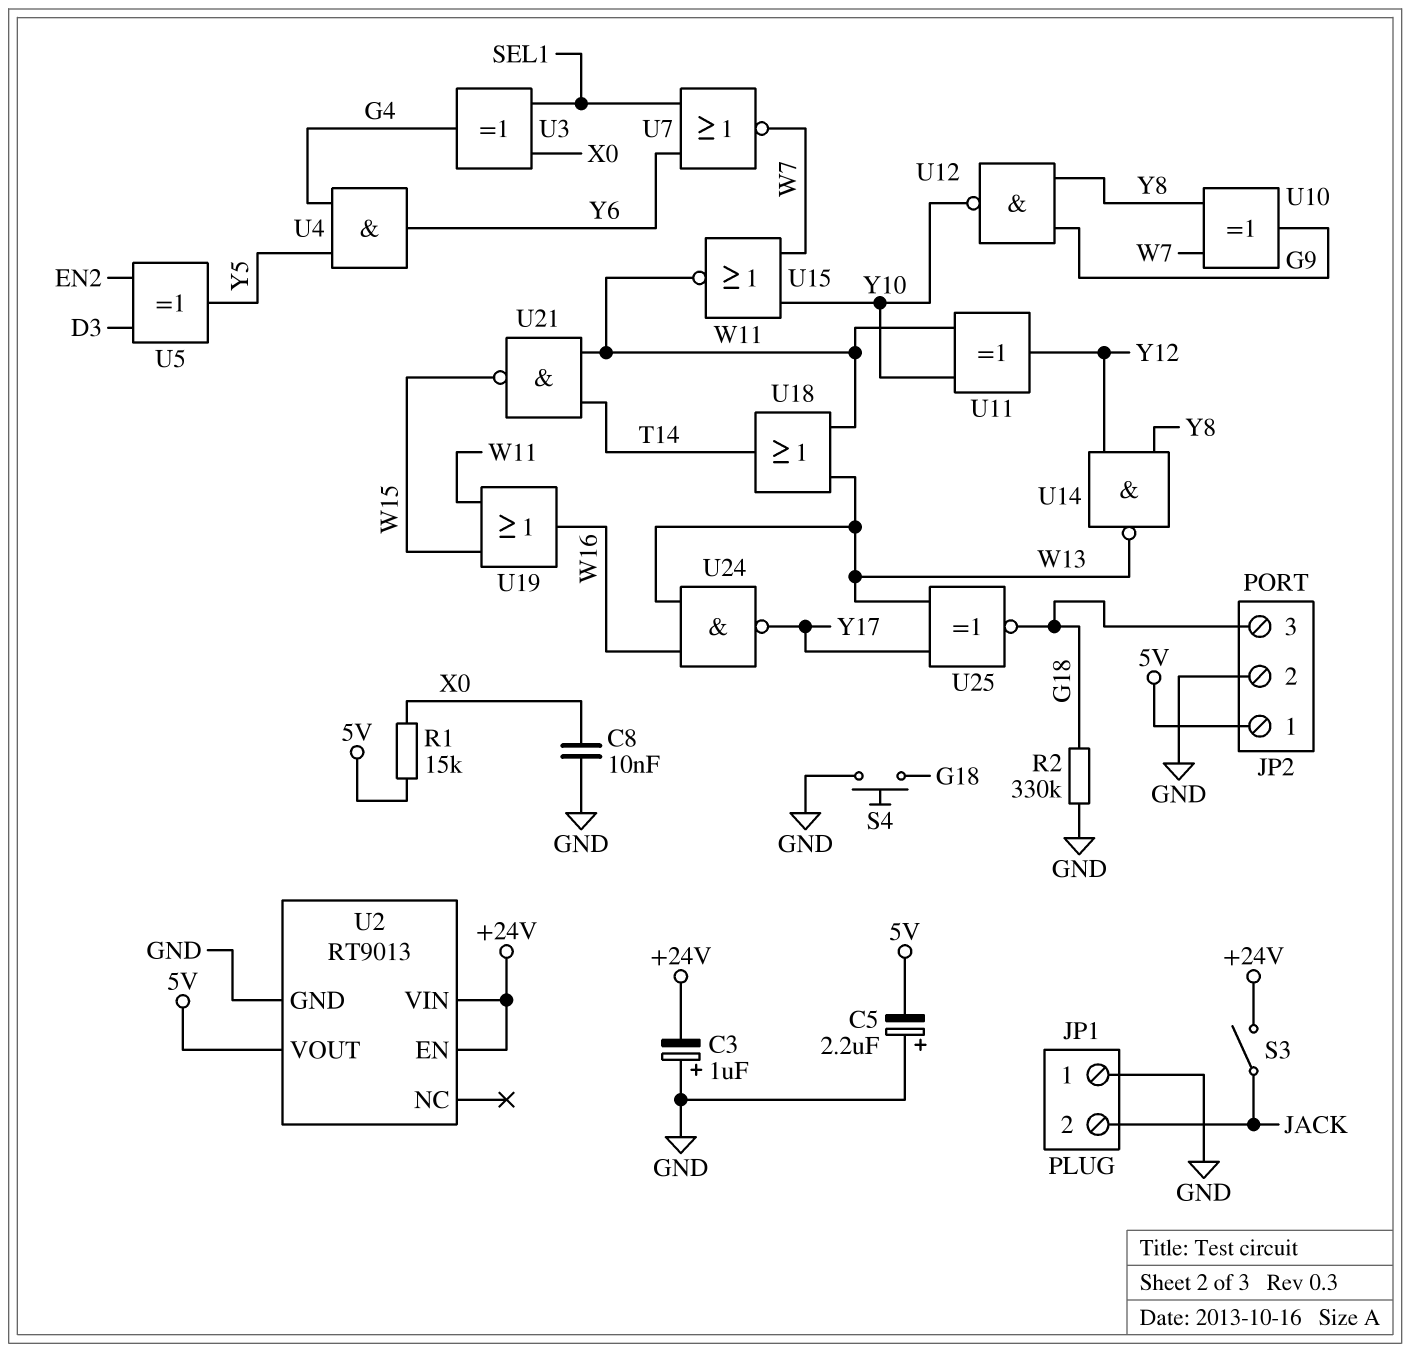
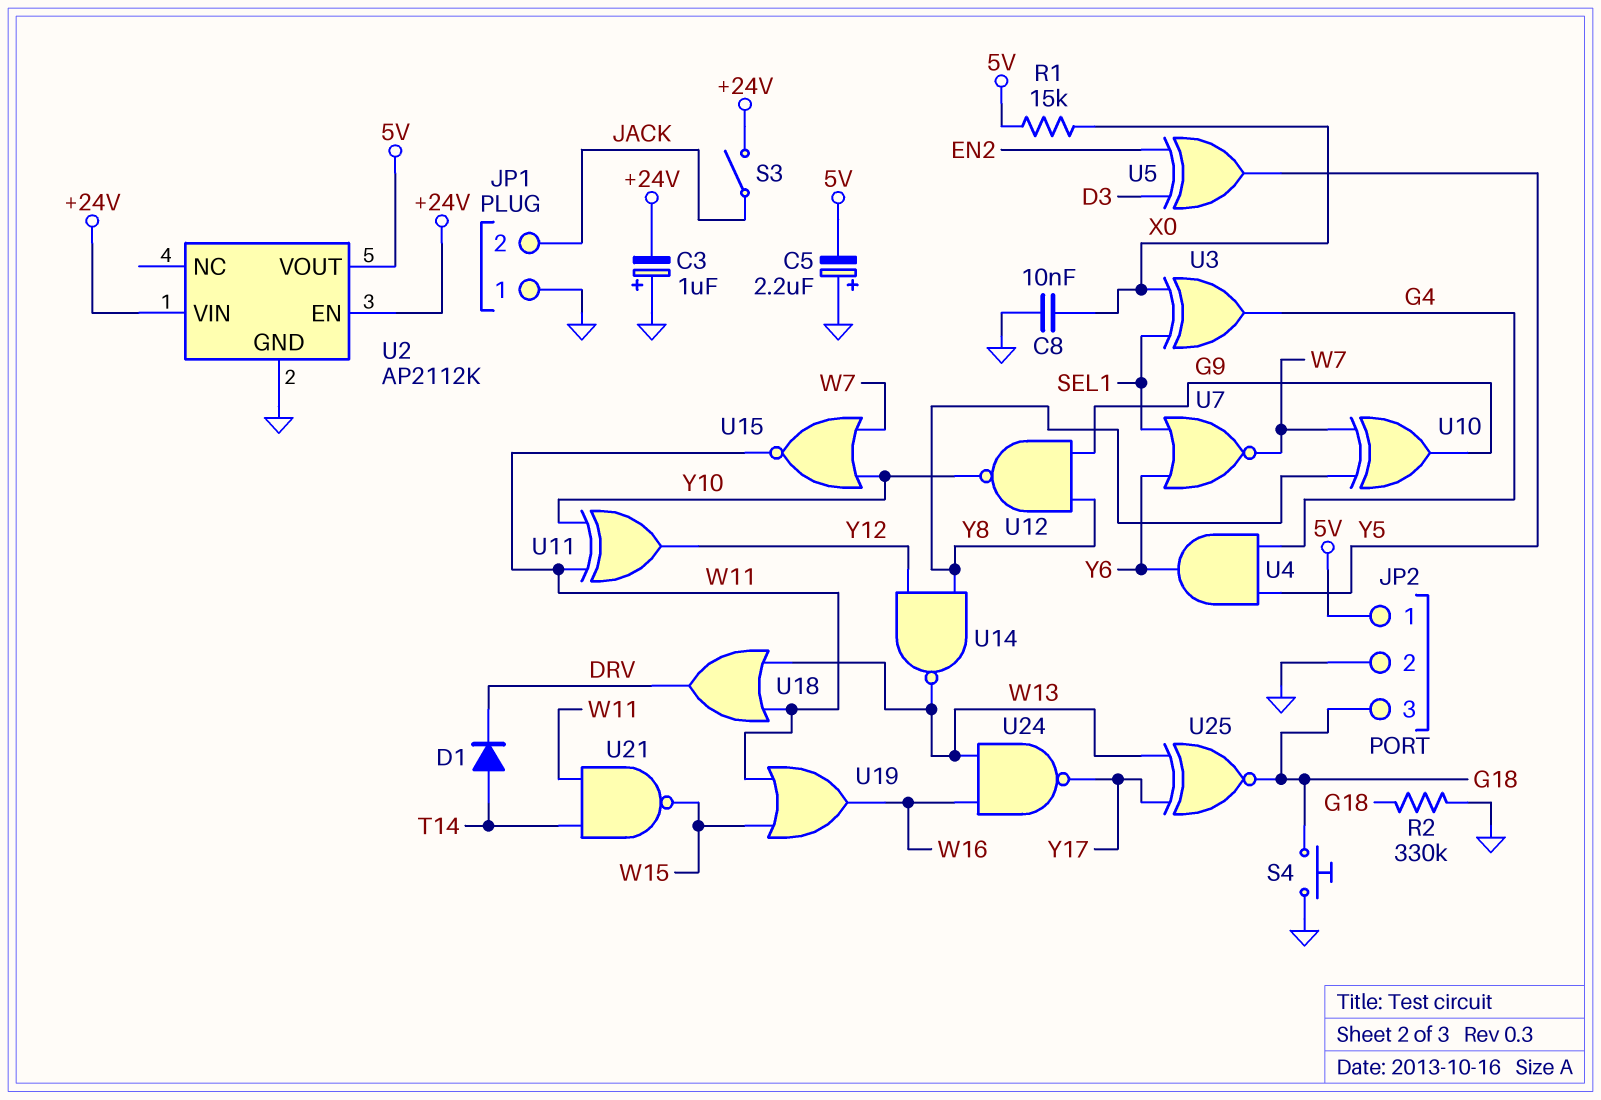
D1: none -> diode (A T14, K DRV)
U2: RT9013 -> AP2112K
U18: OR (in W11, in W13, out T14) -> OR (in W11, in W13, out DRV)

